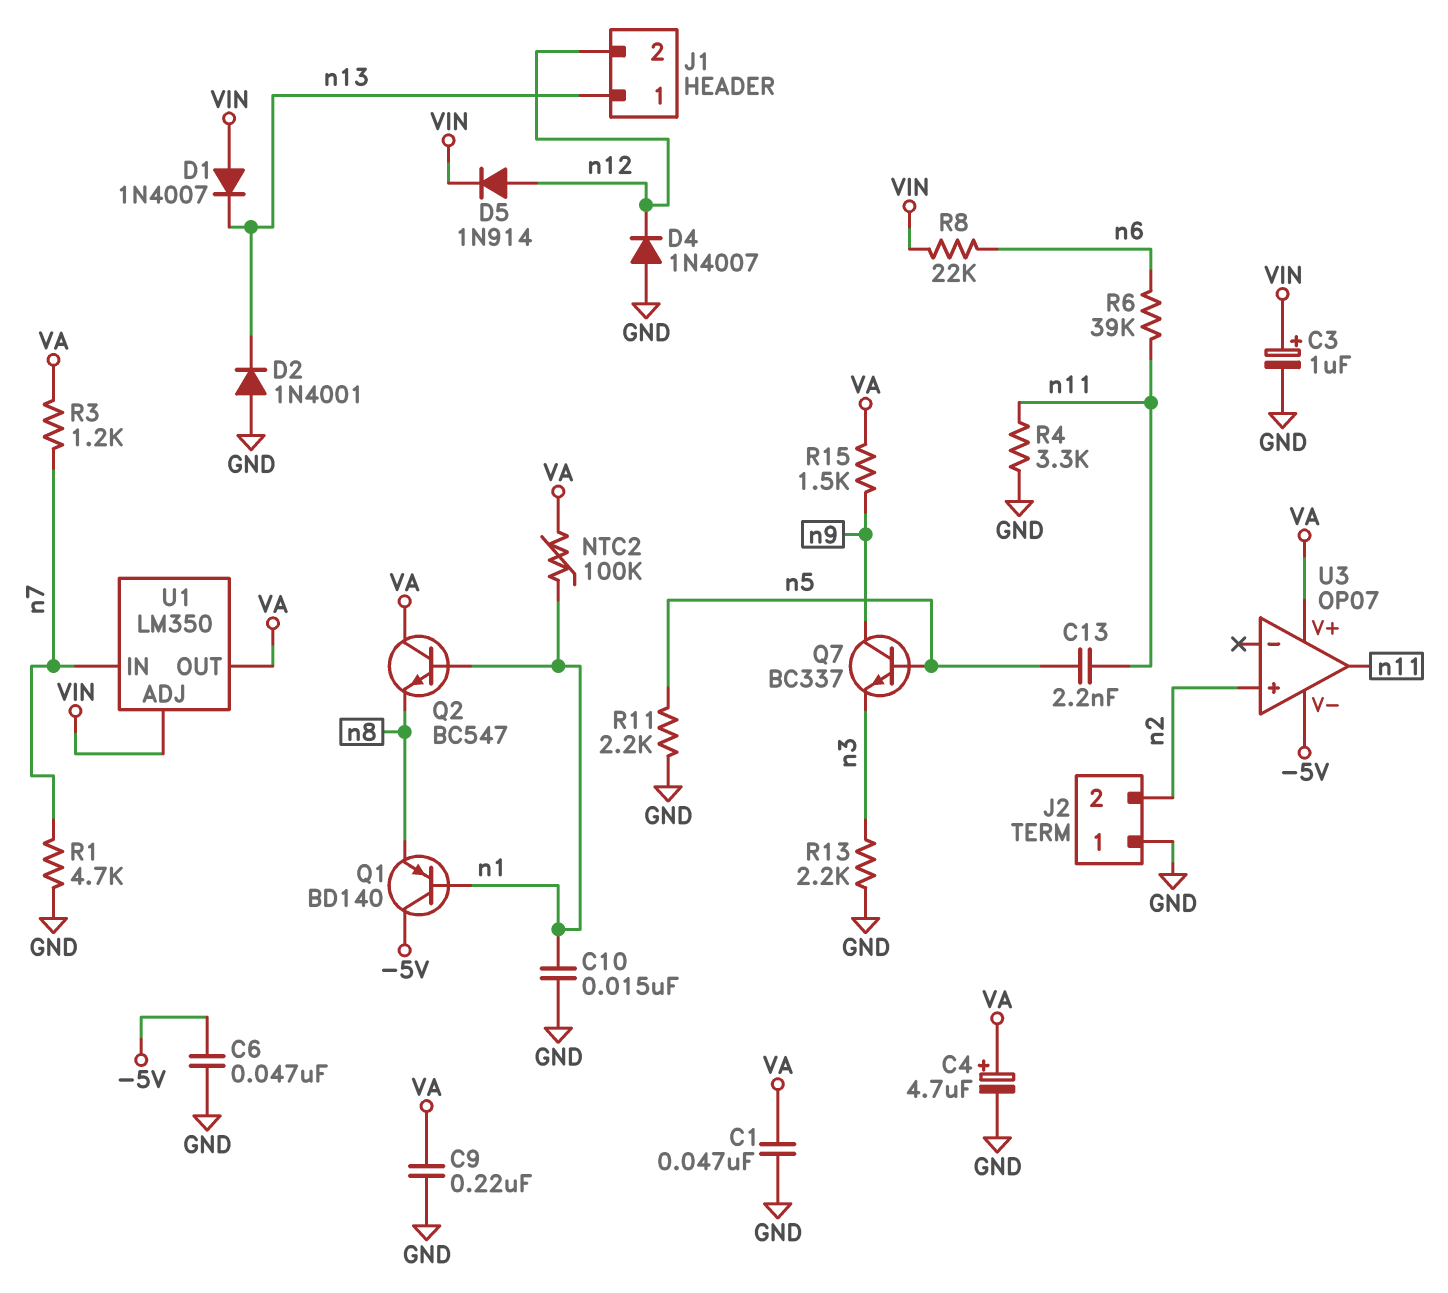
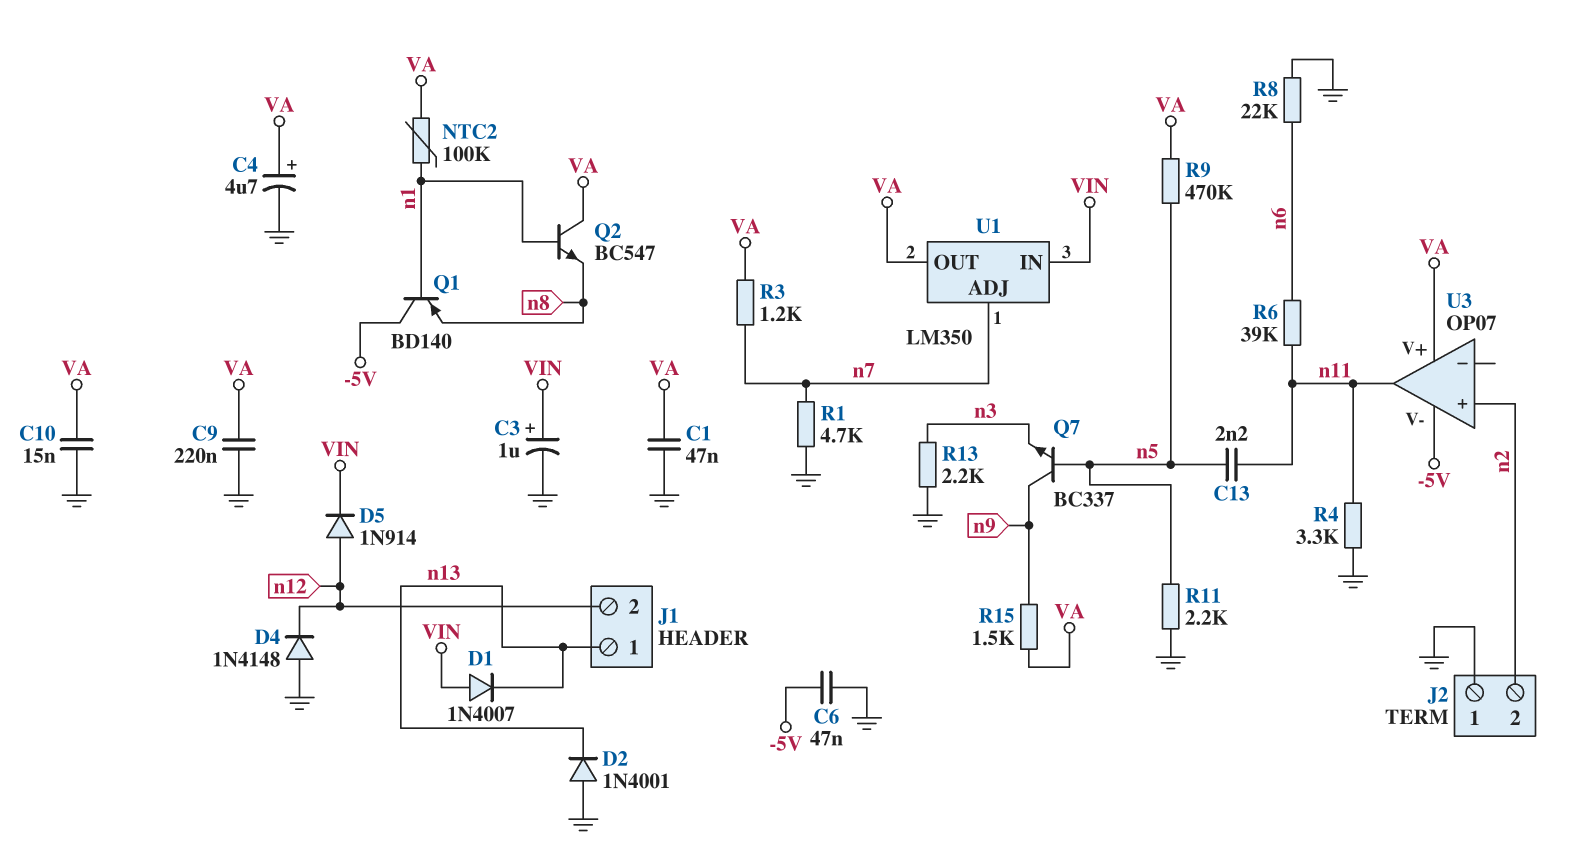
C10: 15nF (GND, n1) -> 15nF (GND, VA)
D4: diode 1N4007 (A GND, K n12) -> diode 1N4148 (A GND, K n12)
R8: 22k (VIN, n6) -> 22k (GND, n6)
R9: none -> 470k (VA, n5)
U1 pin ADJ: VIN -> n7
U1 pin IN: n7 -> VIN

